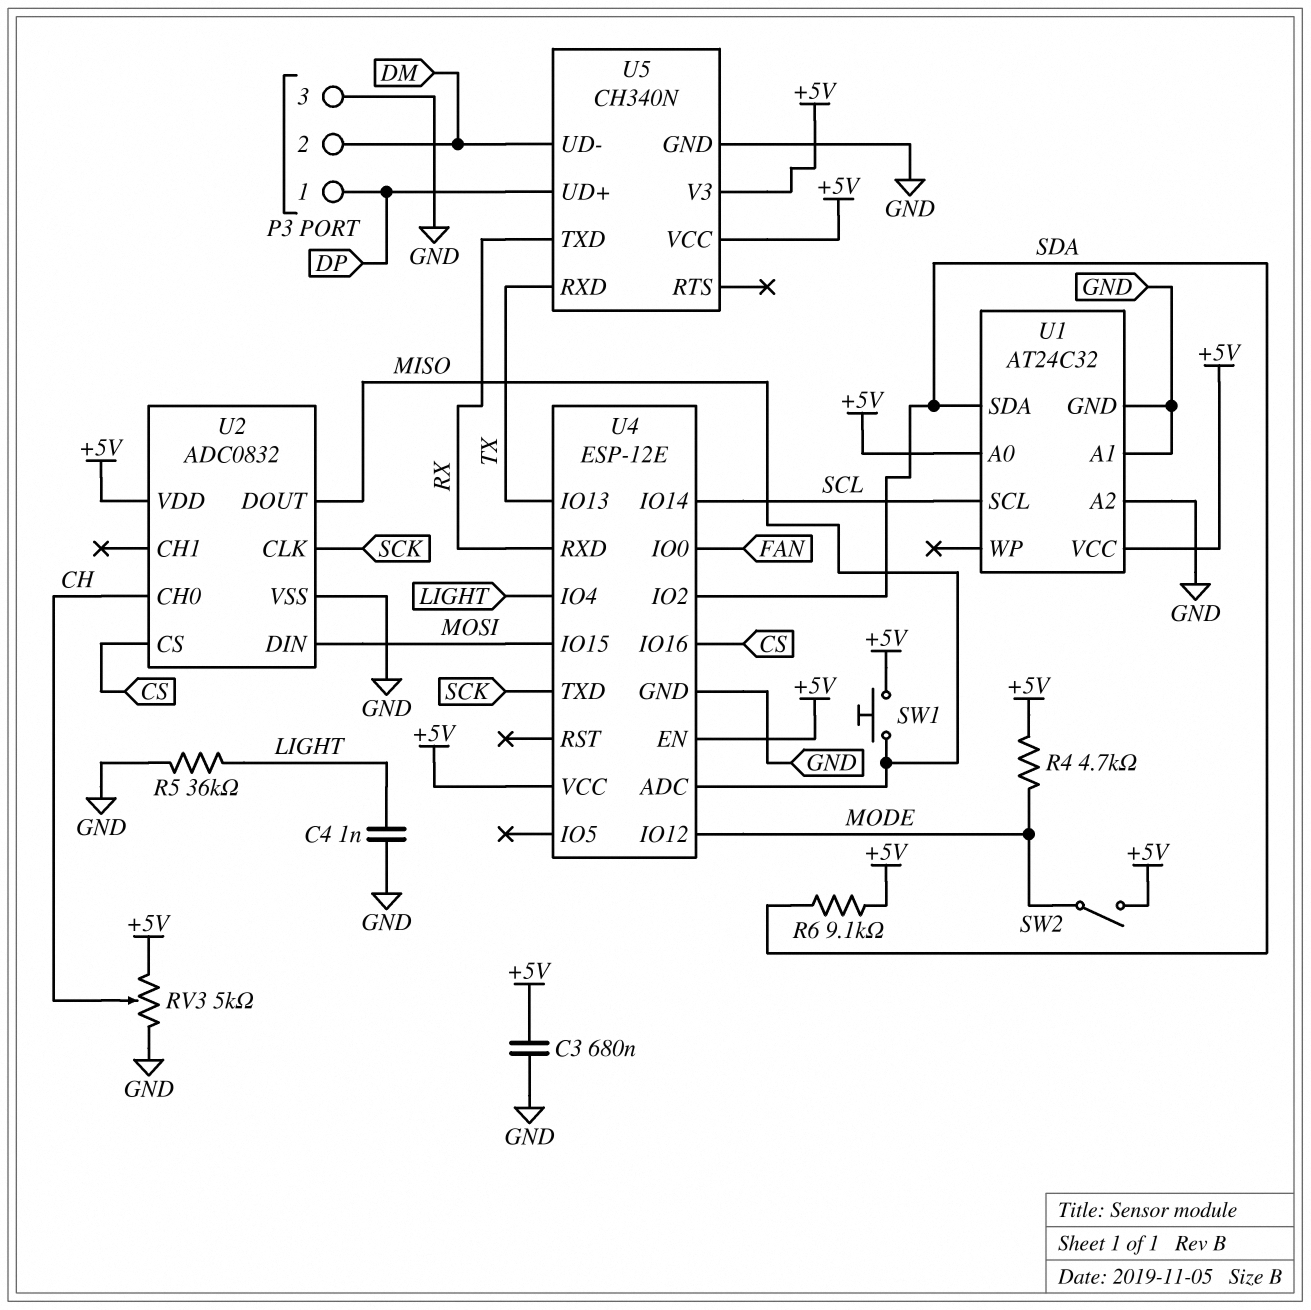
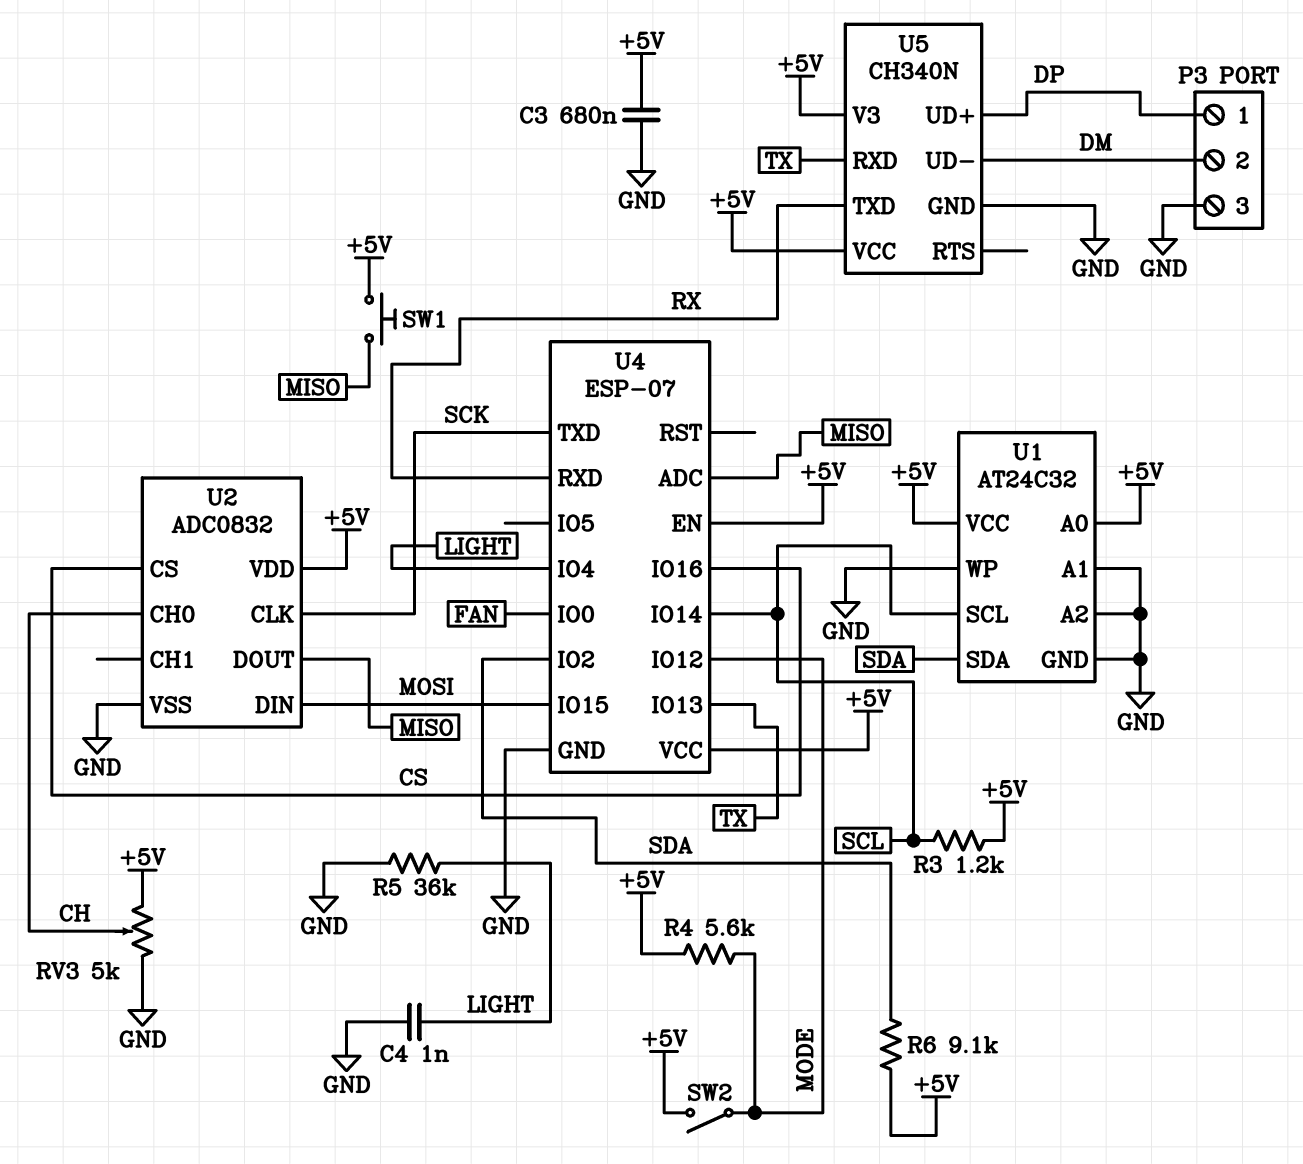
R3: none -> 1.2k (+5V, SCL)
R4: 4.7k (+5V, MODE) -> 5.6k (+5V, MODE)
U1 pin WP: none -> GND
U4: ESP-12E -> ESP-07

